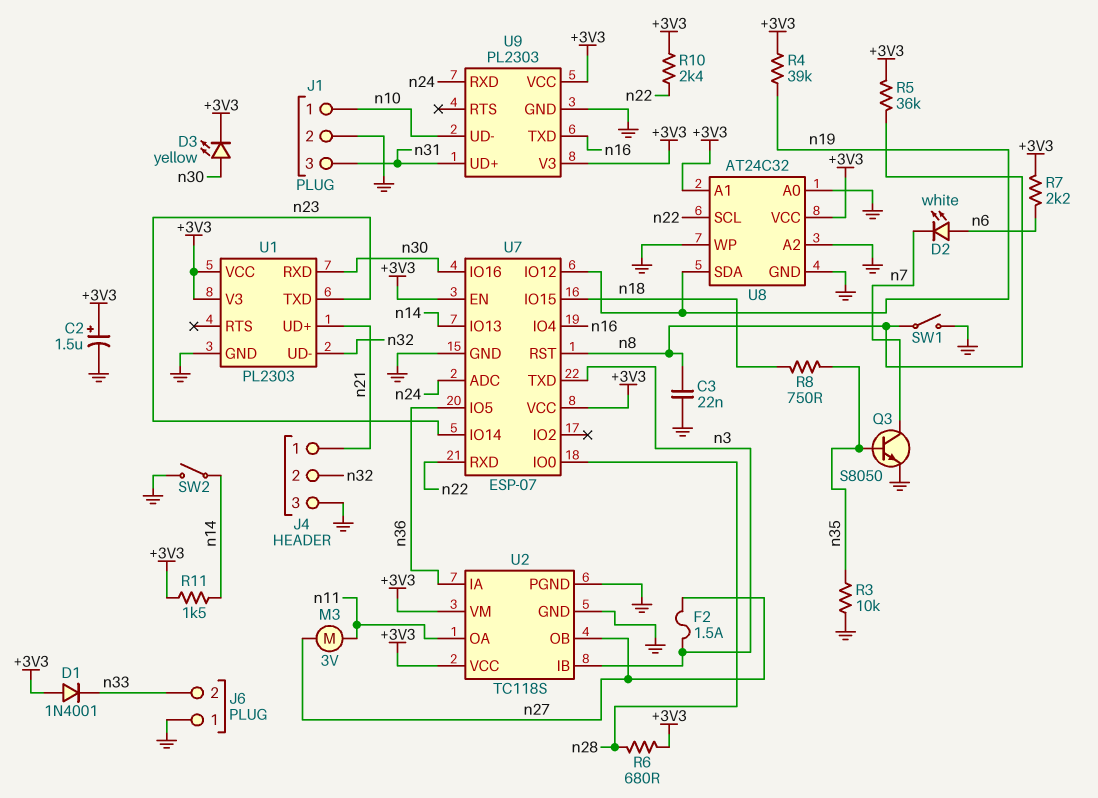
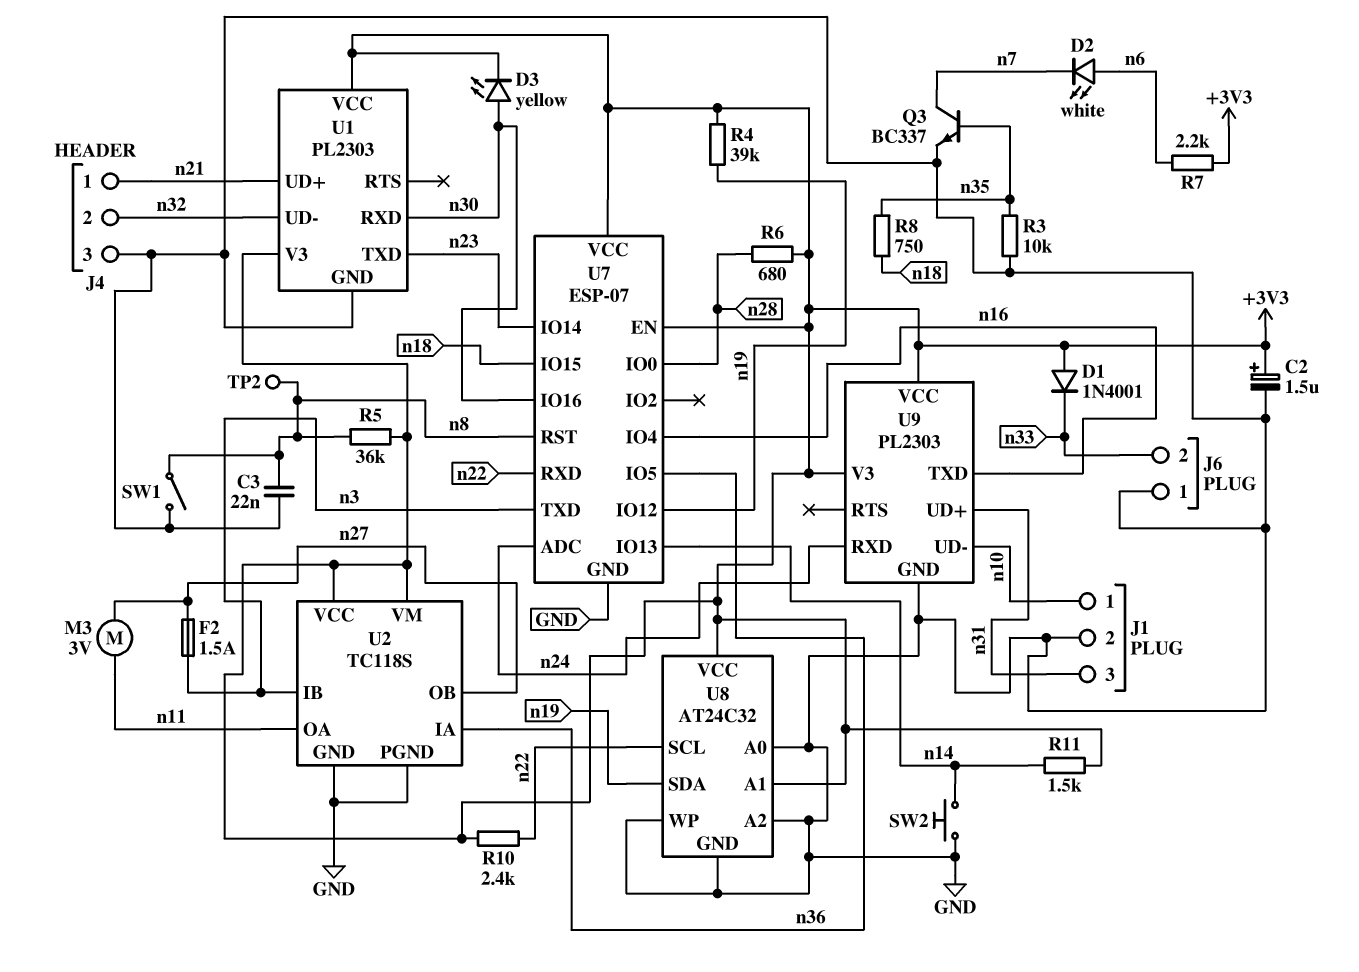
Q3: NPN S8050 (B n35, C n7, E GND) -> NPN BC337 (B n35, C n7, E GND)
SW2: switch (GND, n14) -> button (GND, n14)
TP2: none -> test point (n8)

